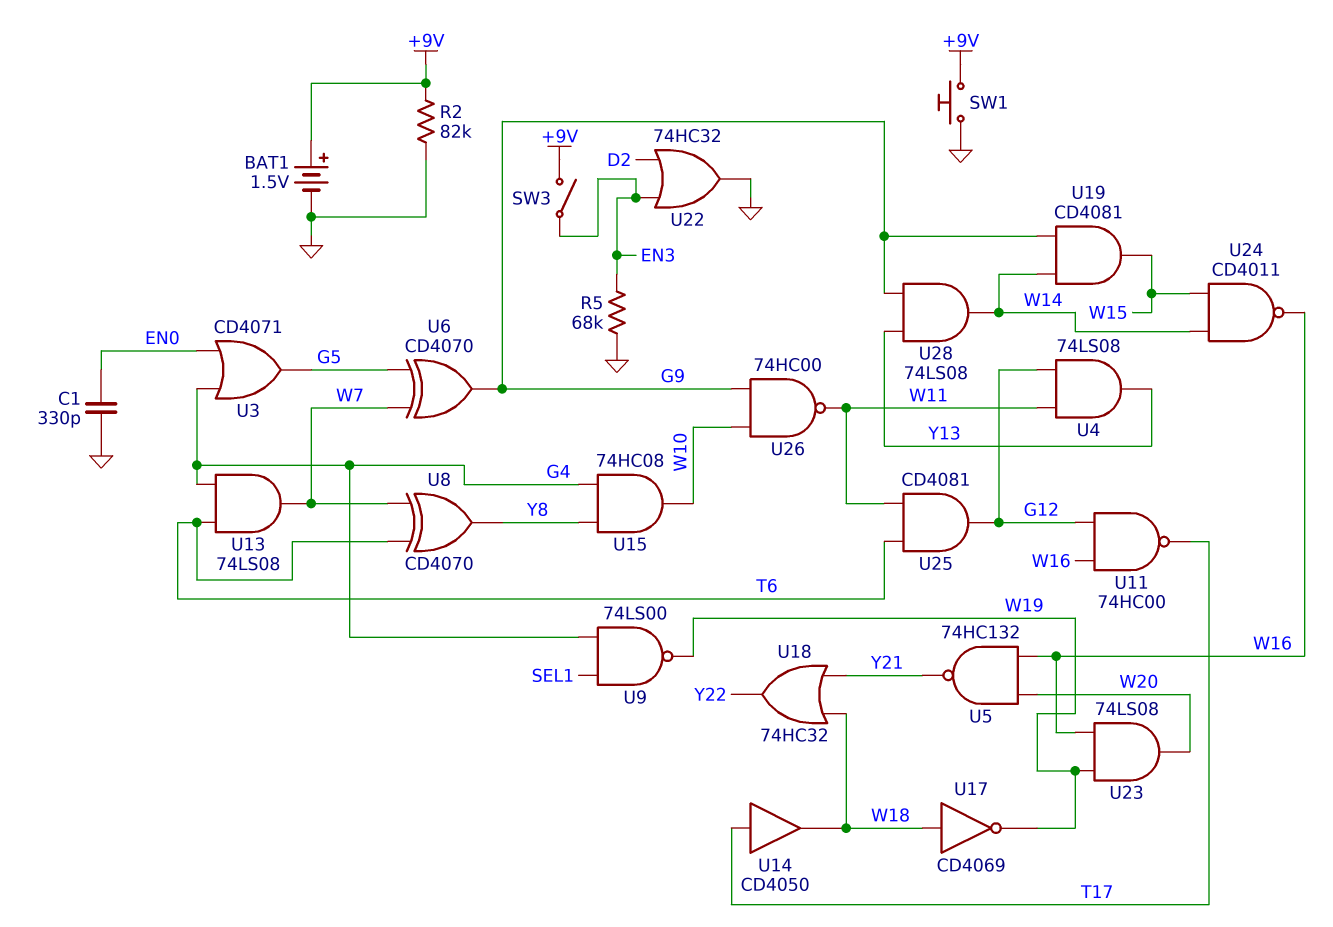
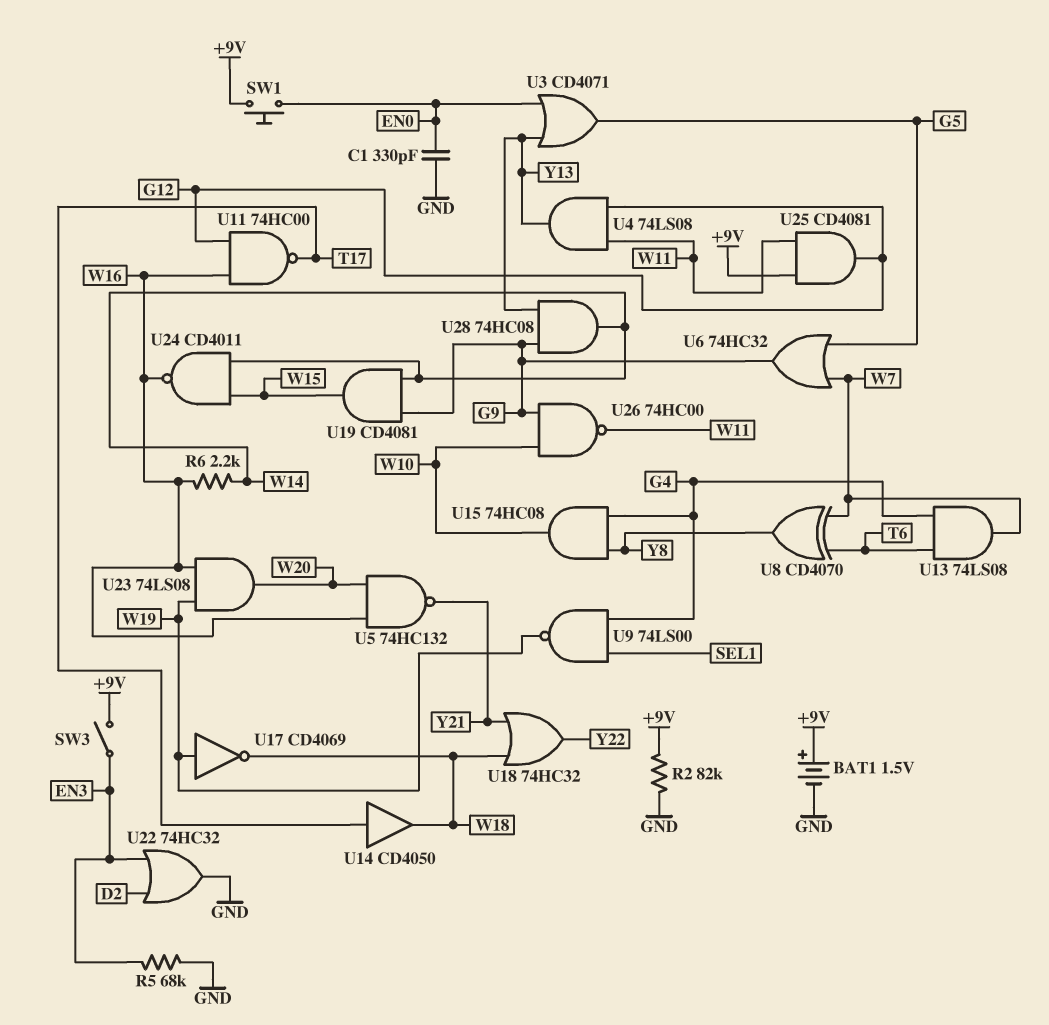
R6: none -> 2.2k (W14, W16)
SW1: button (+9V, GND) -> button (+9V, EN0)
U3: OR CD4071 (in EN0, in G4, out G5) -> OR CD4071 (in EN0, in Y13, out G5)
U6: XOR CD4070 (in G5, in W7, out G9) -> OR 74HC32 (in G5, in W7, out G9)
U17: NOT CD4069 (in W18, out W19) -> NOT CD4069 (in W19, out W18)
U25: AND CD4081 (in T6, in W11, out G12) -> AND CD4081 (in +9V, in W11, out G12)
U28: AND 74LS08 (in G9, in Y13, out W14) -> AND 74HC08 (in G9, in Y13, out W14)

